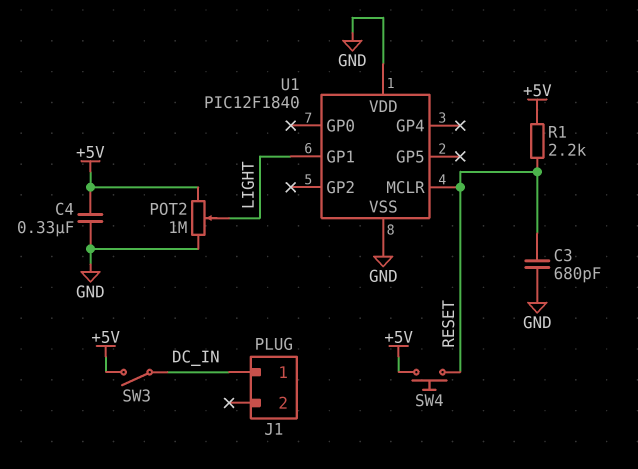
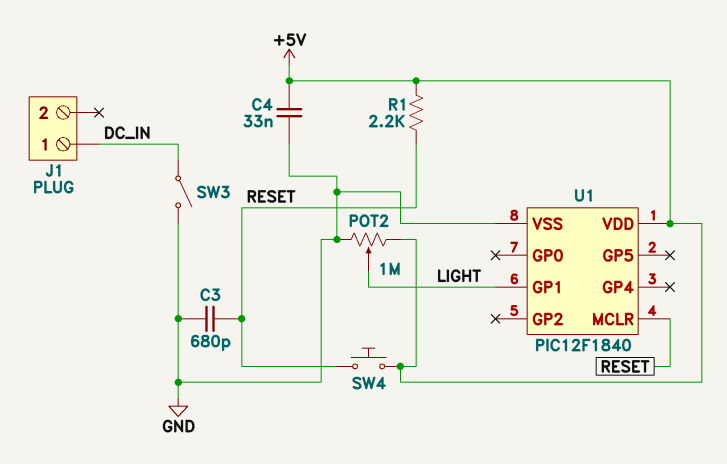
C4: 330nF (+5V, GND) -> 33nF (+5V, GND)
SW3: switch (+5V, DC_IN) -> switch (DC_IN, GND)
U1 pin VDD: GND -> +5V

